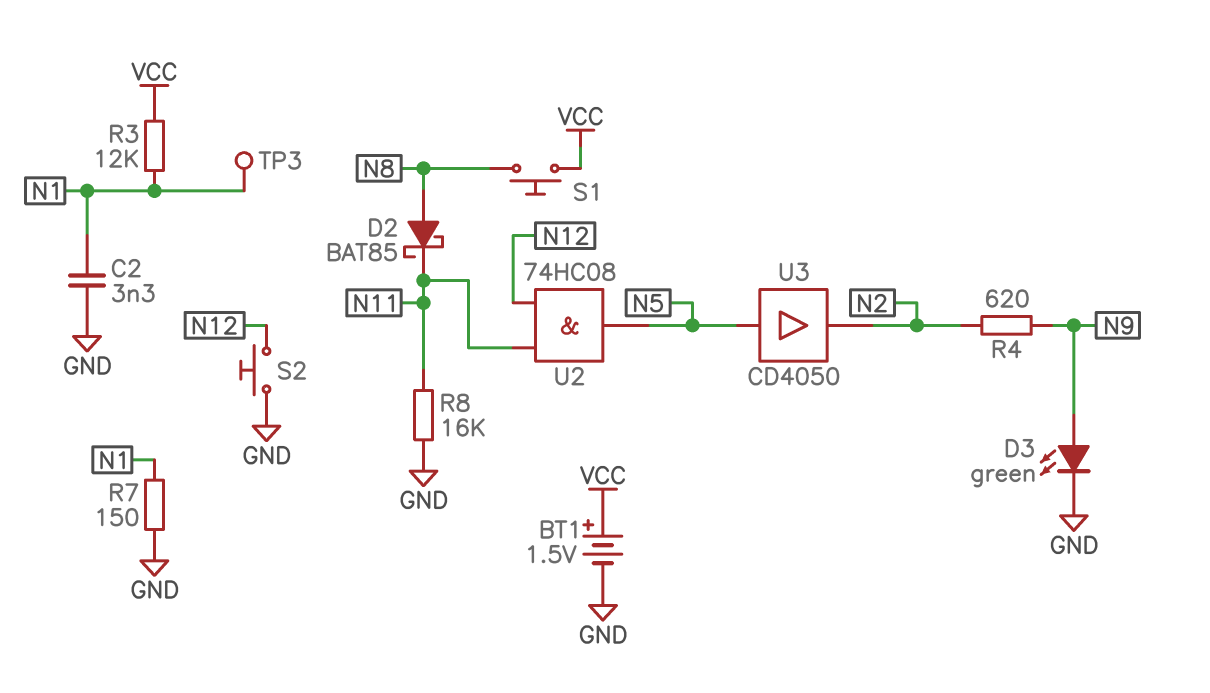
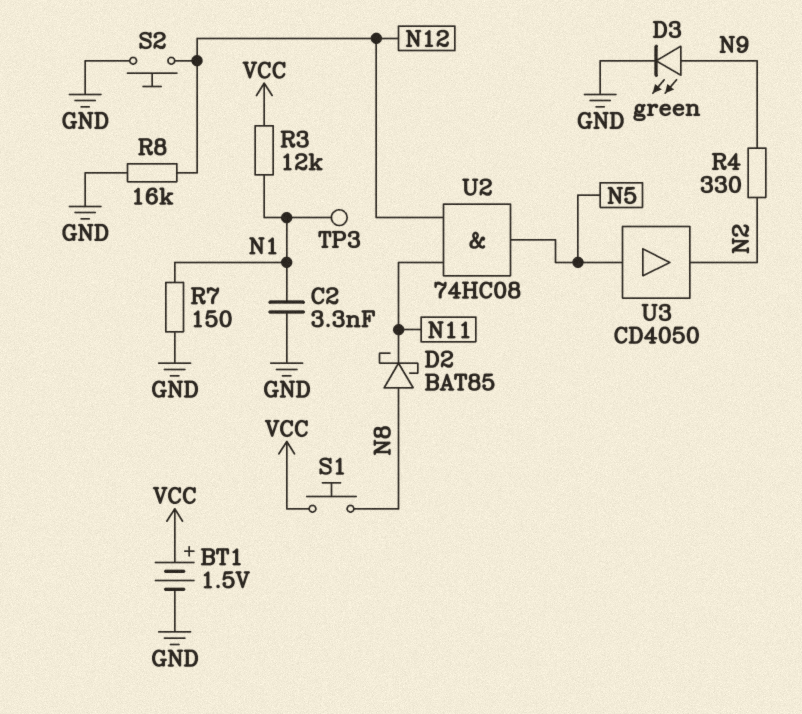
R4: 620 (N2, N9) -> 330 (N2, N9)
R8: 16k (GND, N11) -> 16k (GND, N12)

